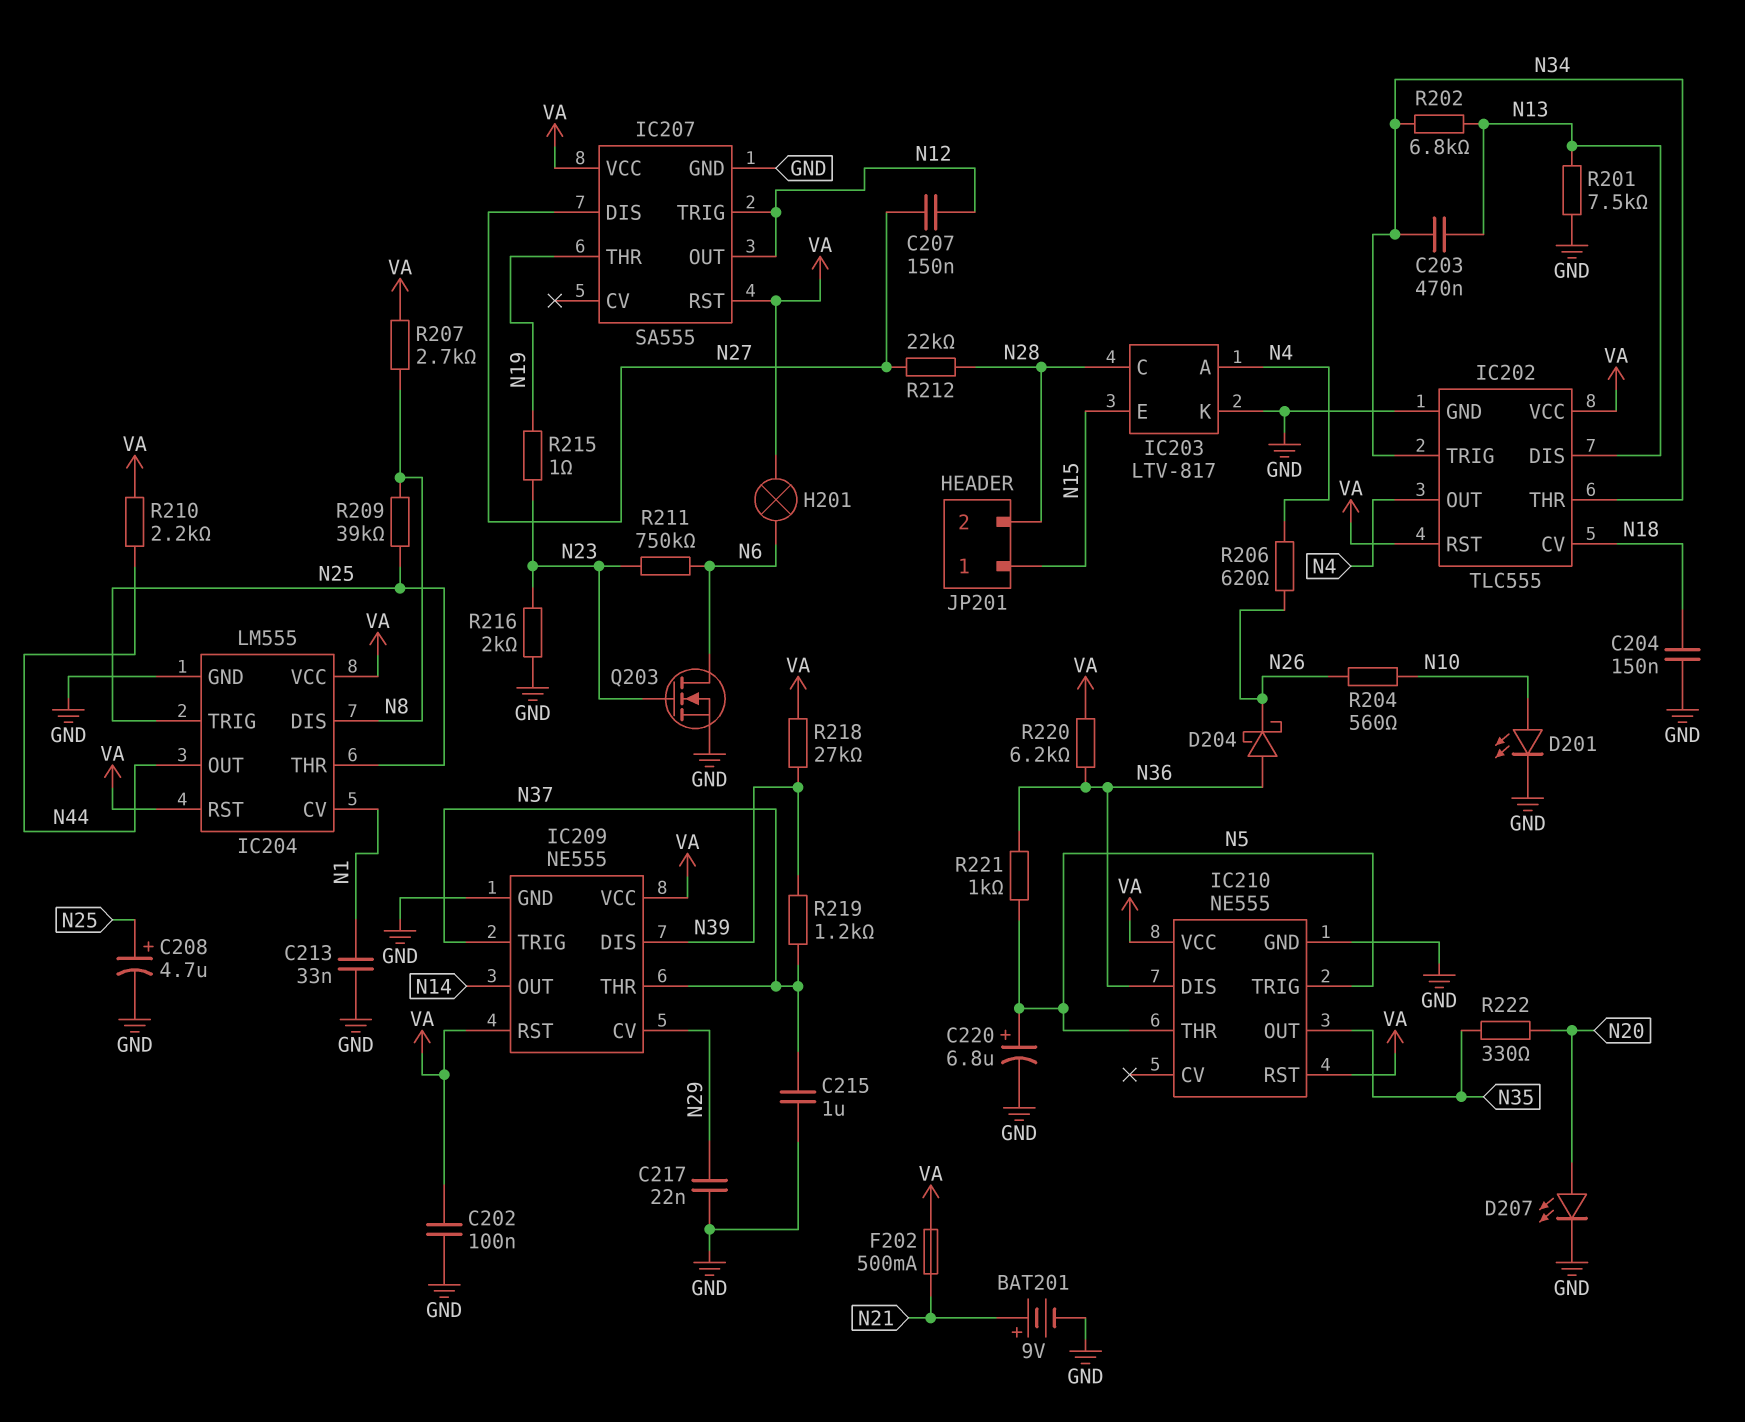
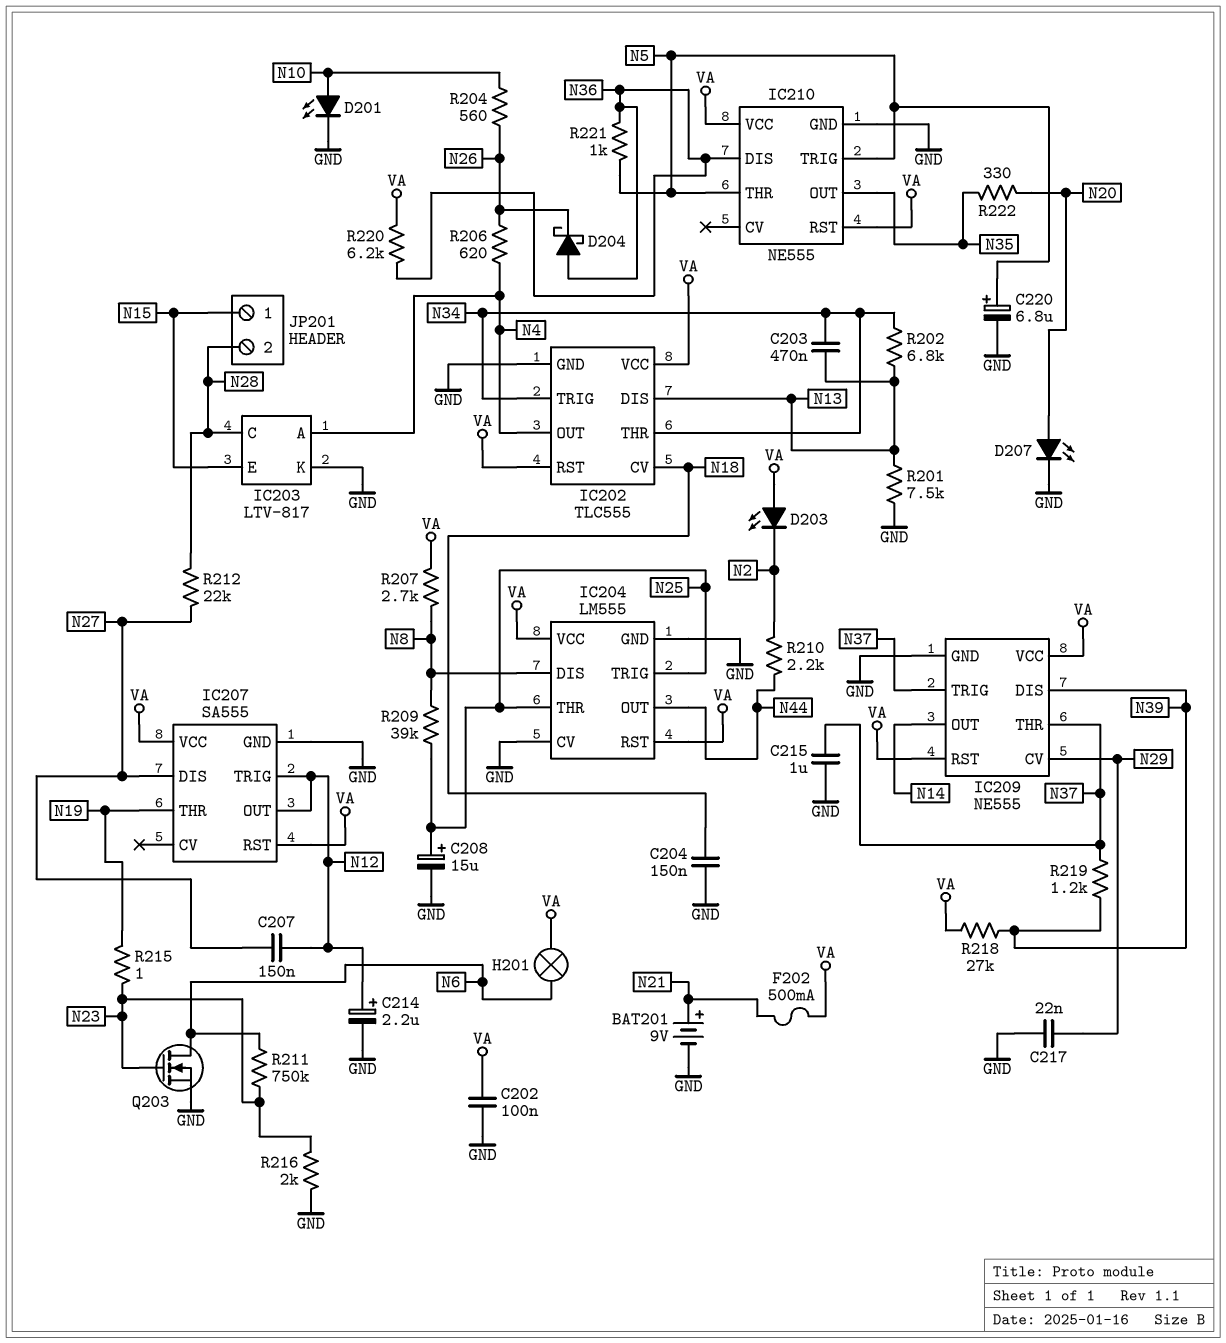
C208: 4.7uF (plus N25, minus GND) -> 15uF (plus N25, minus GND)
C213: 33nF (GND, N1) -> none
C214: none -> 2.2uF (plus N12, minus GND)
D203: none -> LED (A VA, K N2)
IC204 pin CV: N1 -> GND
R210: 2.2k (N44, VA) -> 2.2k (N2, N44)

